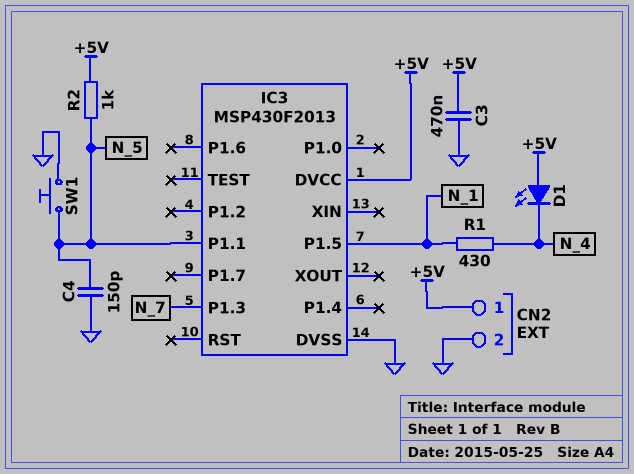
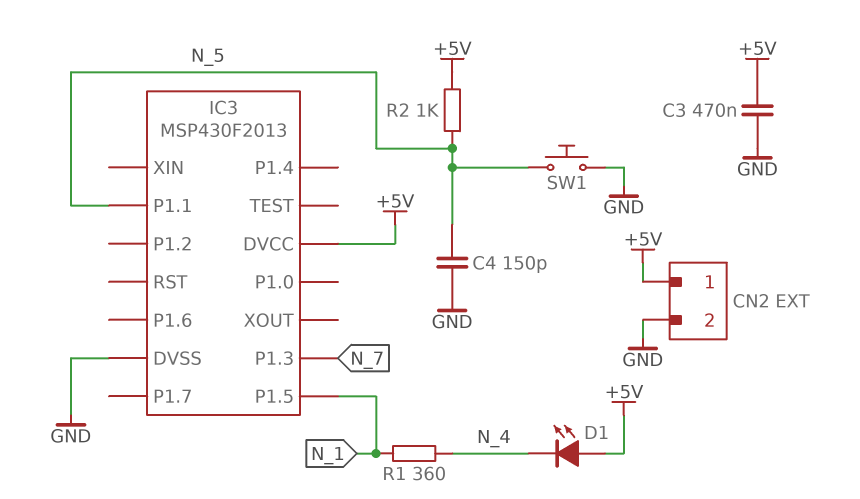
R1: 430 (N_1, N_4) -> 360 (N_1, N_4)

